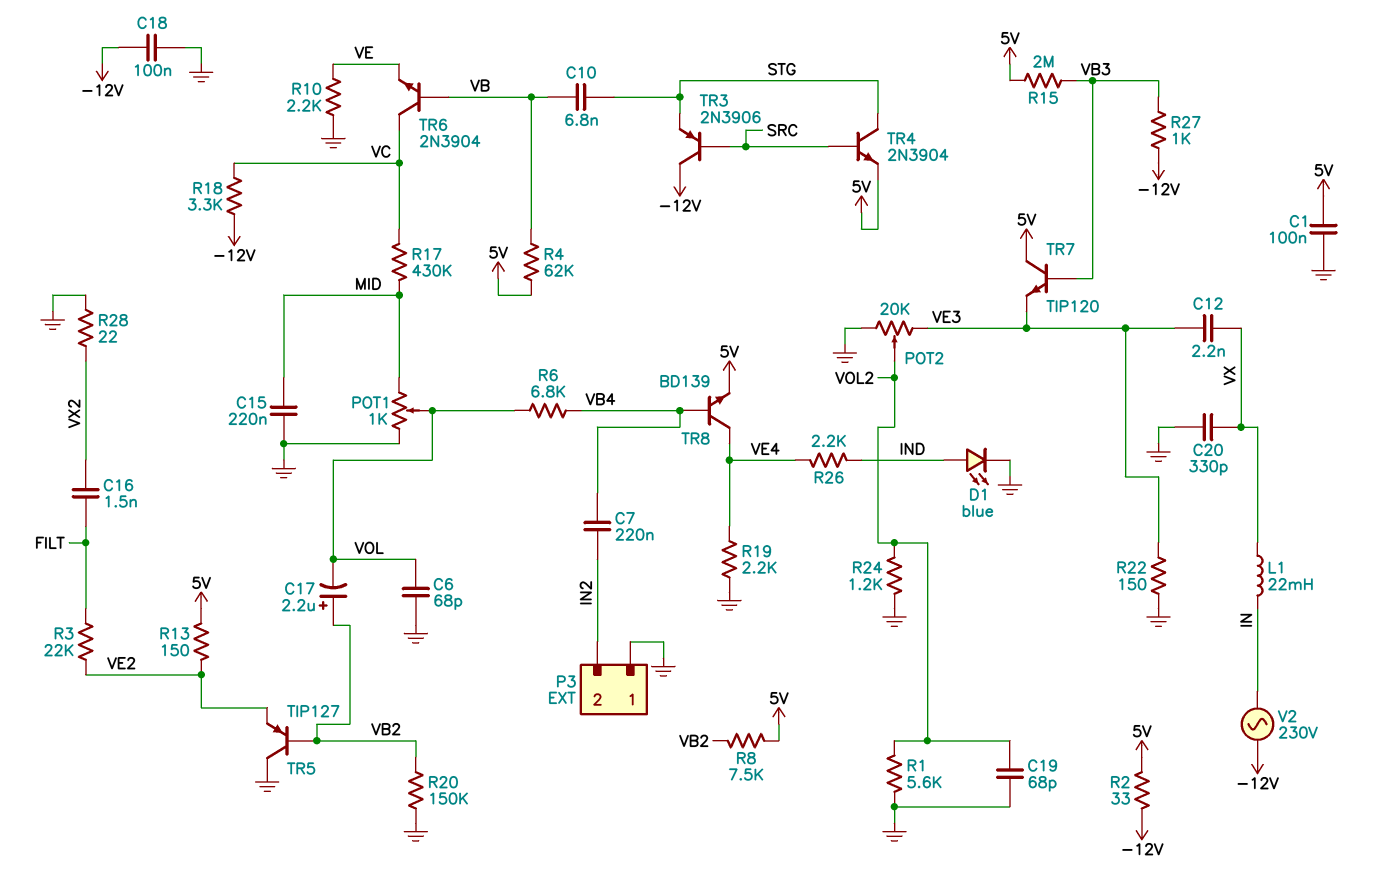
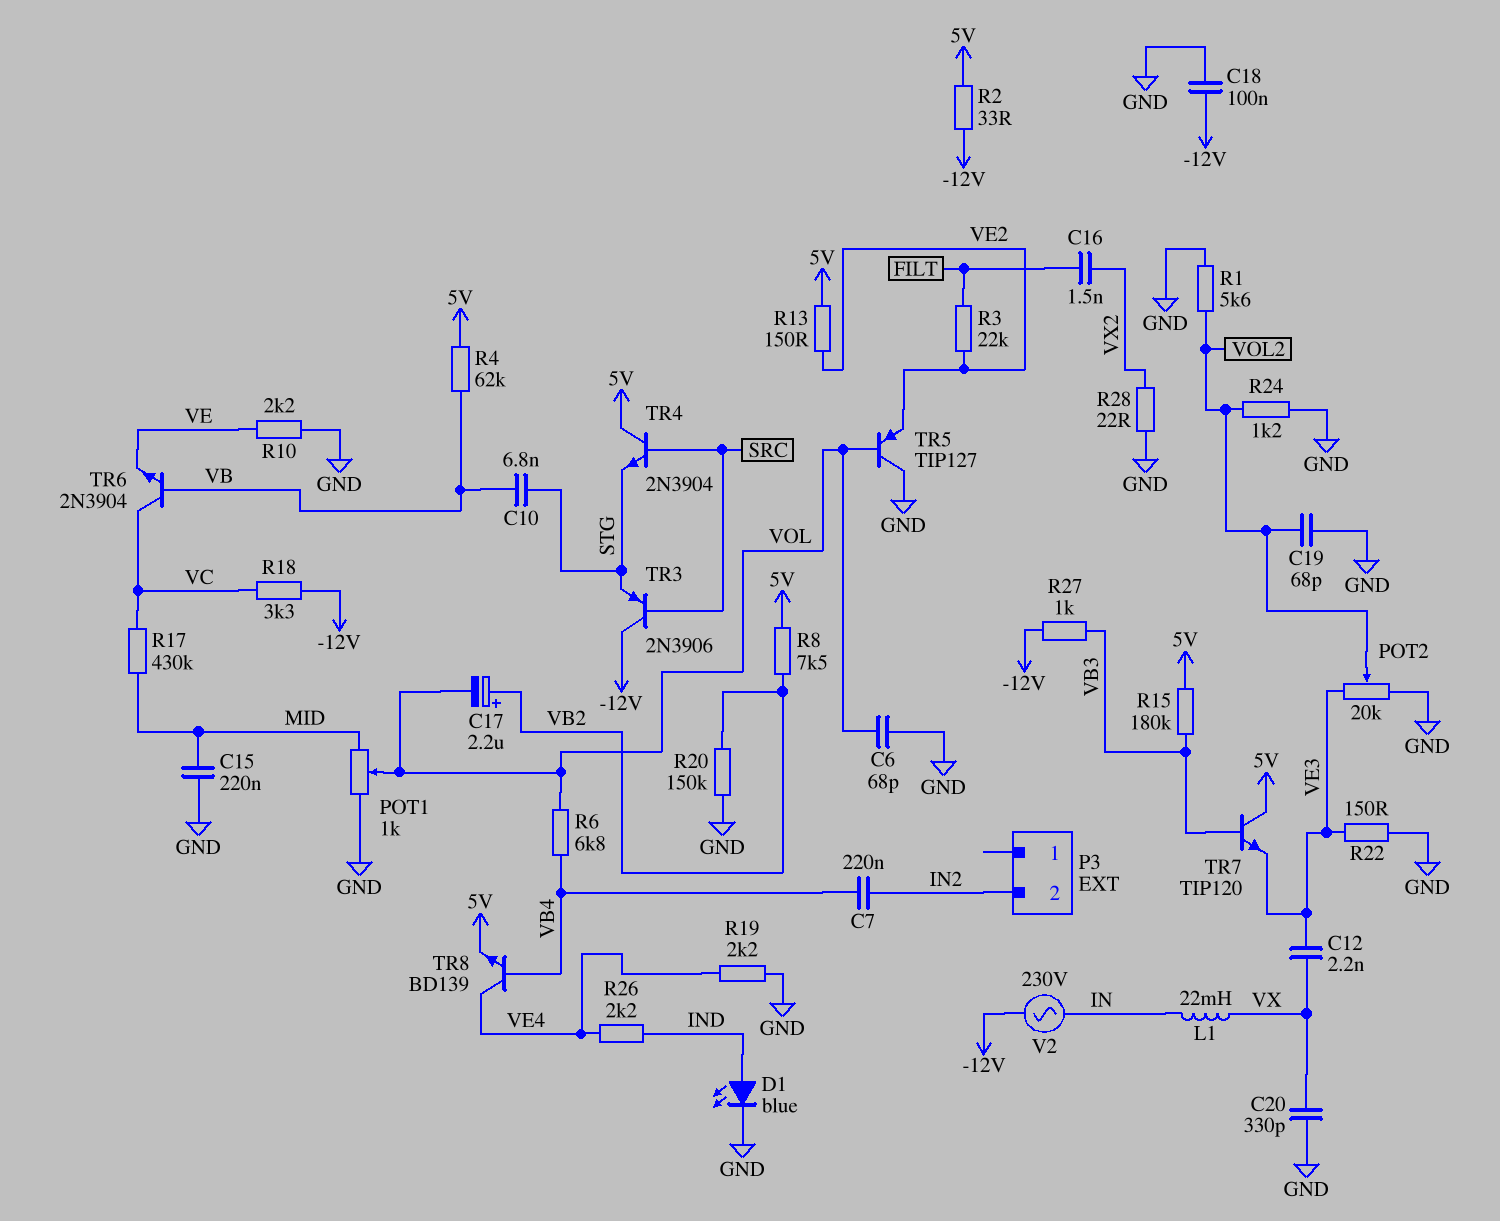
C1: 100nF (5V, GND) -> none
P3 pin 1: GND -> none
R15: 2M (5V, VB3) -> 180k (5V, VB3)
TR4: NPN 2N3904 (B SRC, C STG, E 5V) -> NPN 2N3904 (B SRC, C 5V, E STG)
TR5: PNP TIP127 (B VB2, C GND, E VE2) -> PNP TIP127 (B VOL, C GND, E VE2)

